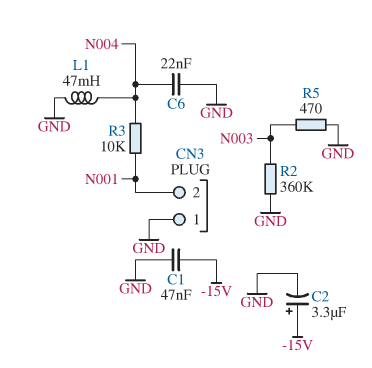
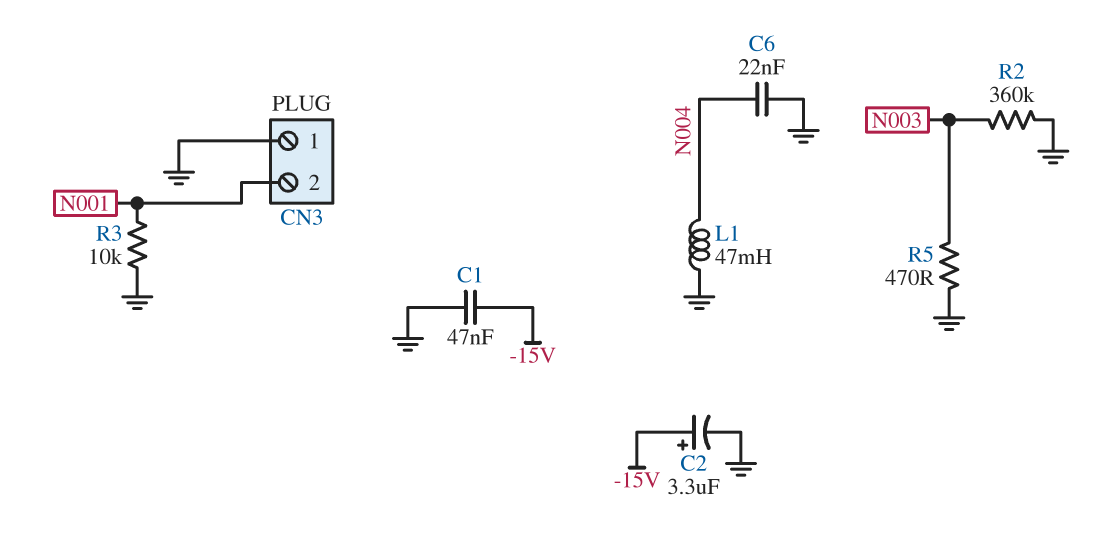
R3: 10k (N001, N004) -> 10k (GND, N001)

